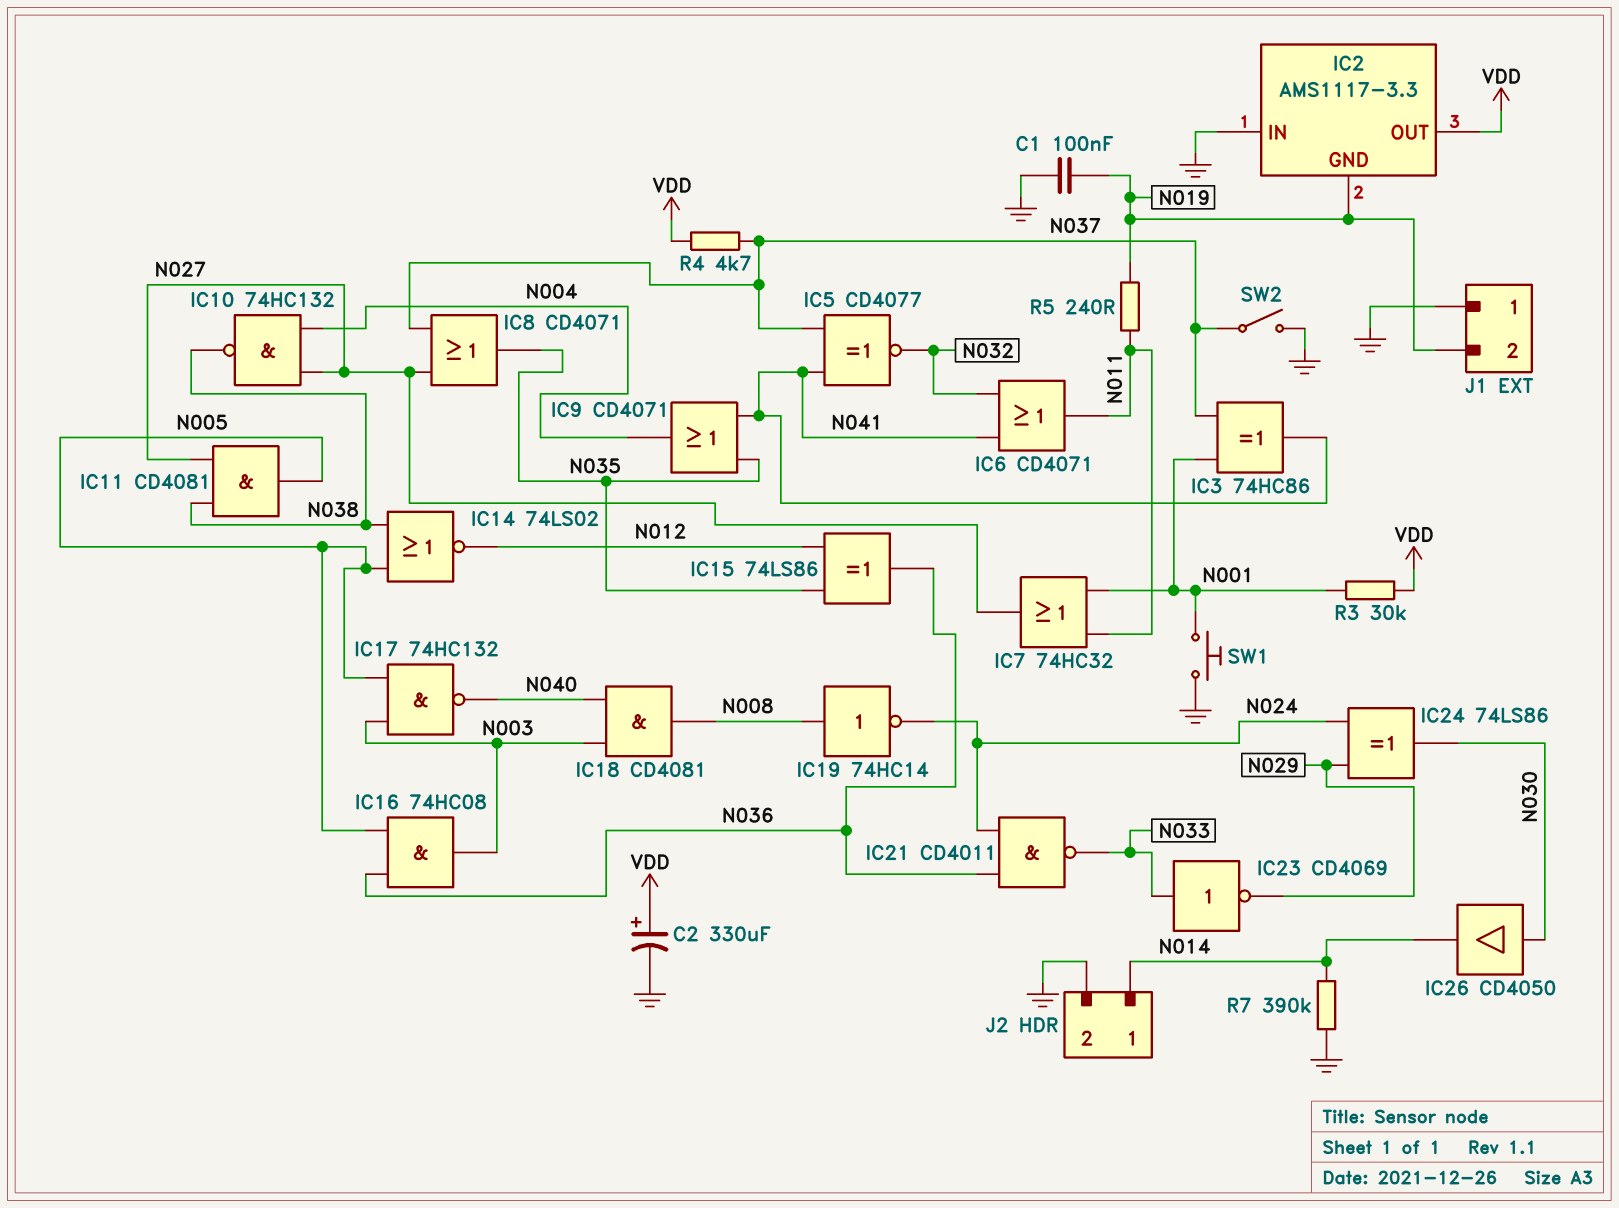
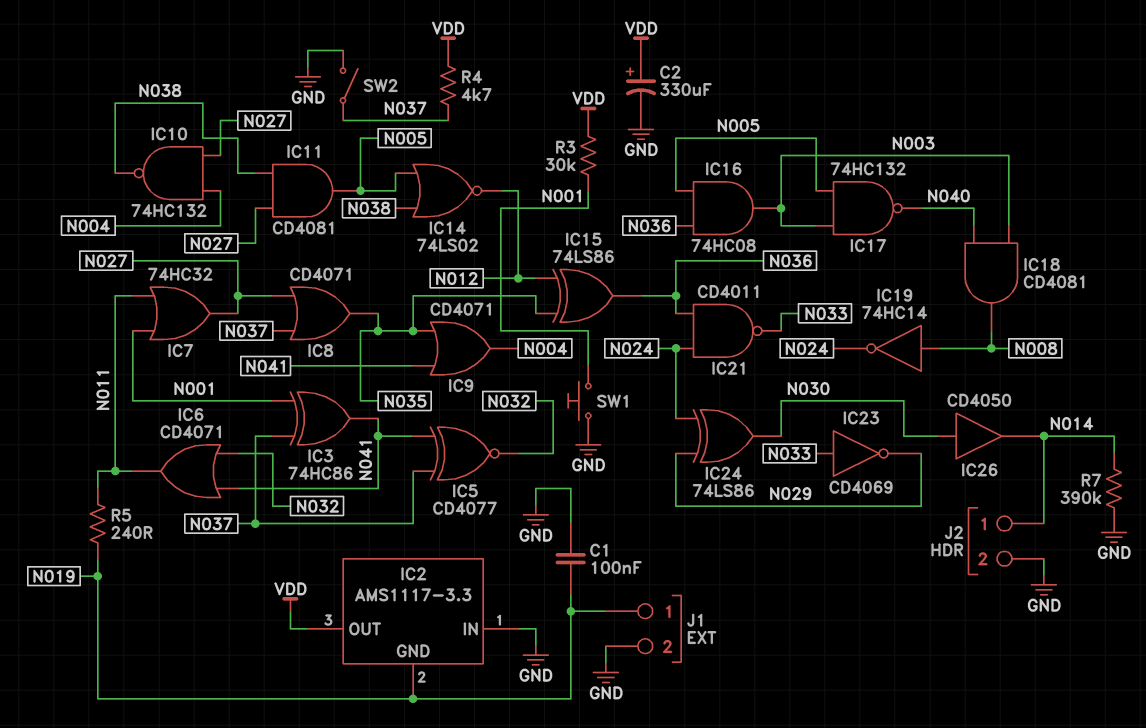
J1 pin 1: GND -> N019
J1 pin 2: N019 -> GND

